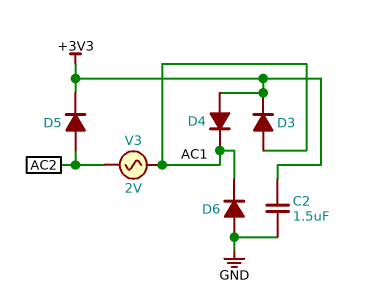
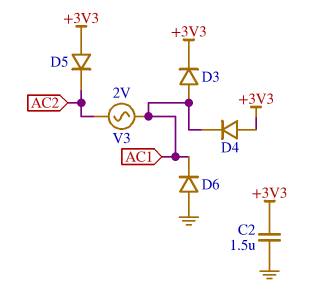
D5: diode (A AC2, K +3V3) -> diode (A +3V3, K AC2)

